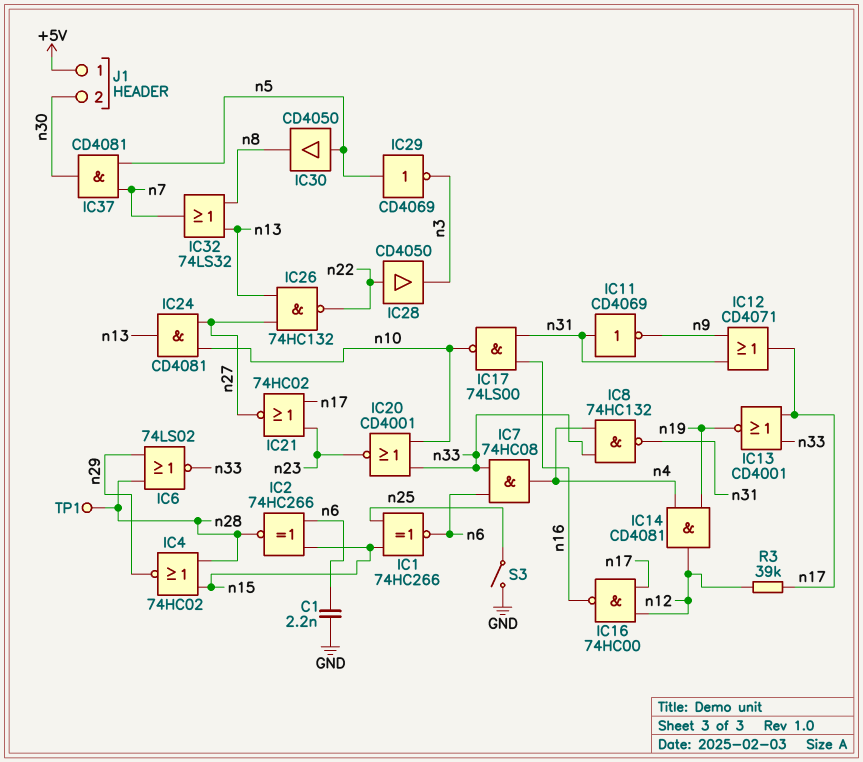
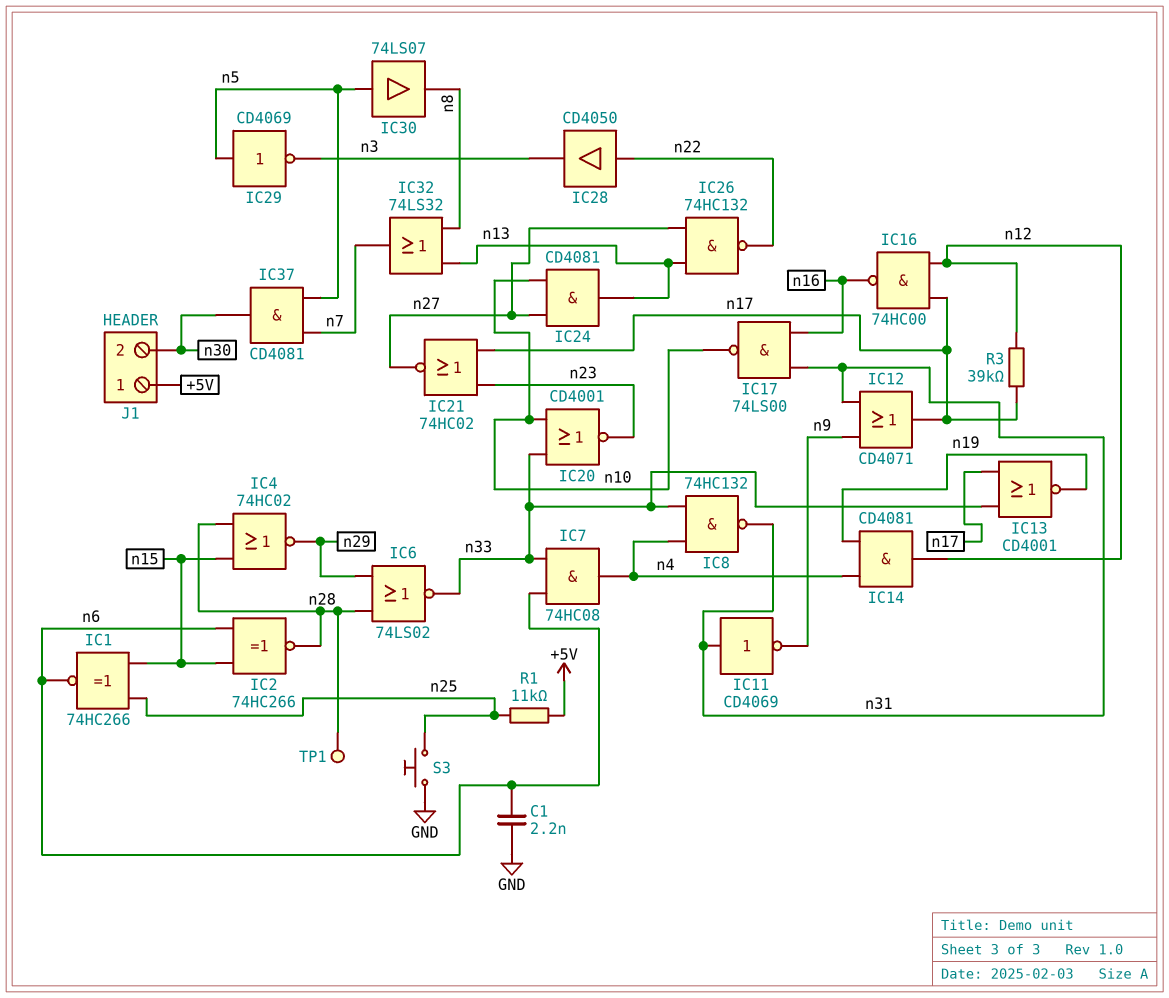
IC30: buffer CD4050 (in n5, out n8) -> buffer 74LS07 (in n5, out n8)
R1: none -> 11k (+5V, n25)
S3: switch (GND, n25) -> button (GND, n25)

